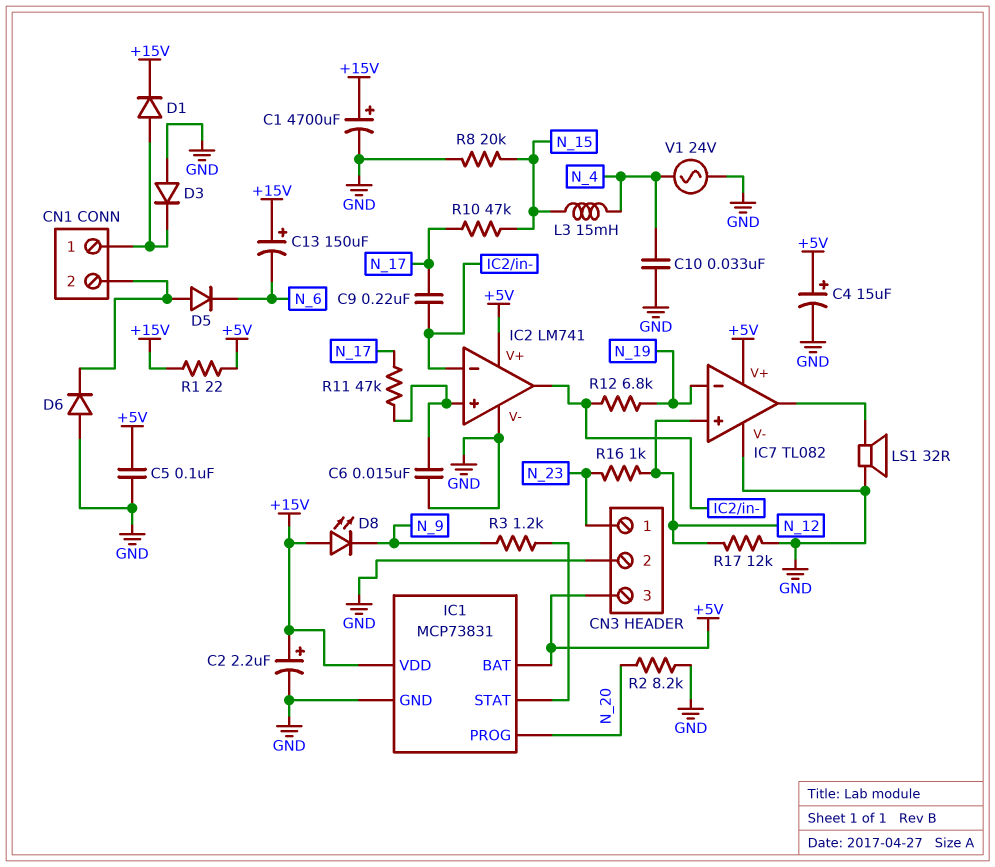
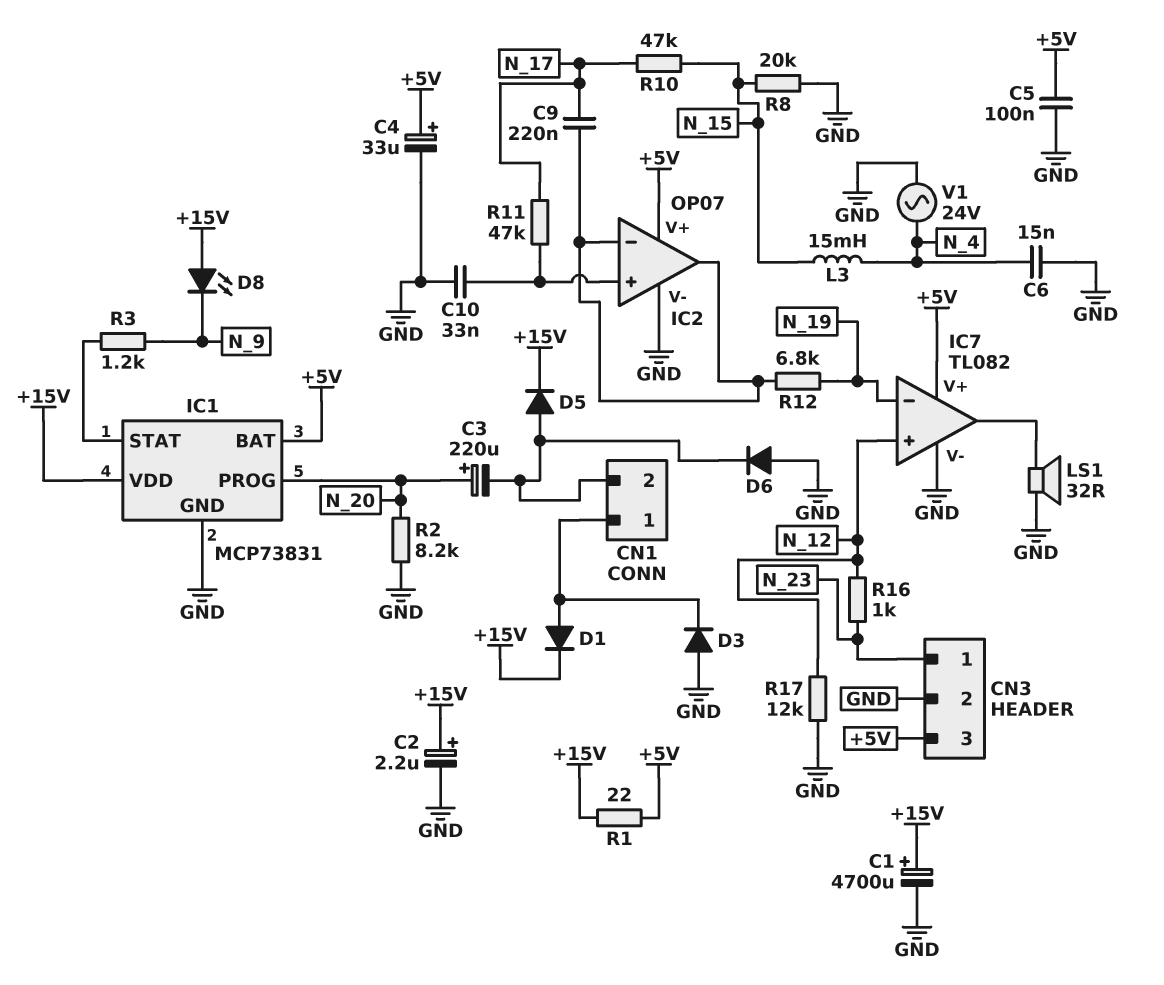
C3: none -> 220uF (plus N_20, minus CN1/2)
C4: 15uF (plus +5V, minus GND) -> 33uF (plus +5V, minus GND)
C6: 15nF (GND, IC2/in+) -> 15nF (GND, N_4)
C10: 33nF (GND, N_4) -> 33nF (GND, IC2/in+)
C13: 150uF (plus +15V, minus N_6) -> none
D5: diode (A CN1/2, K N_6) -> diode (A CN1/2, K +15V)
IC2: LM741 -> OP07

